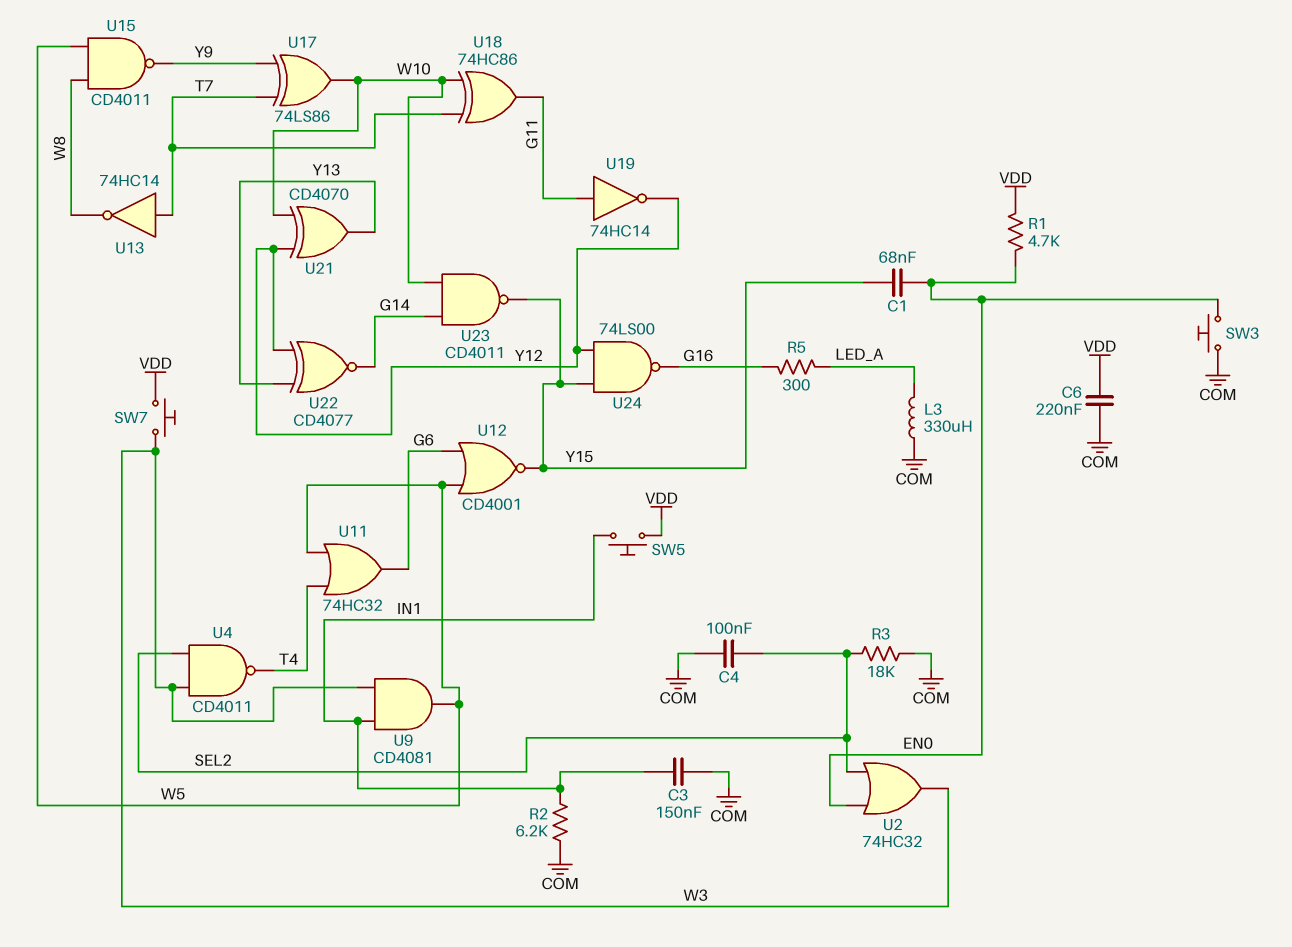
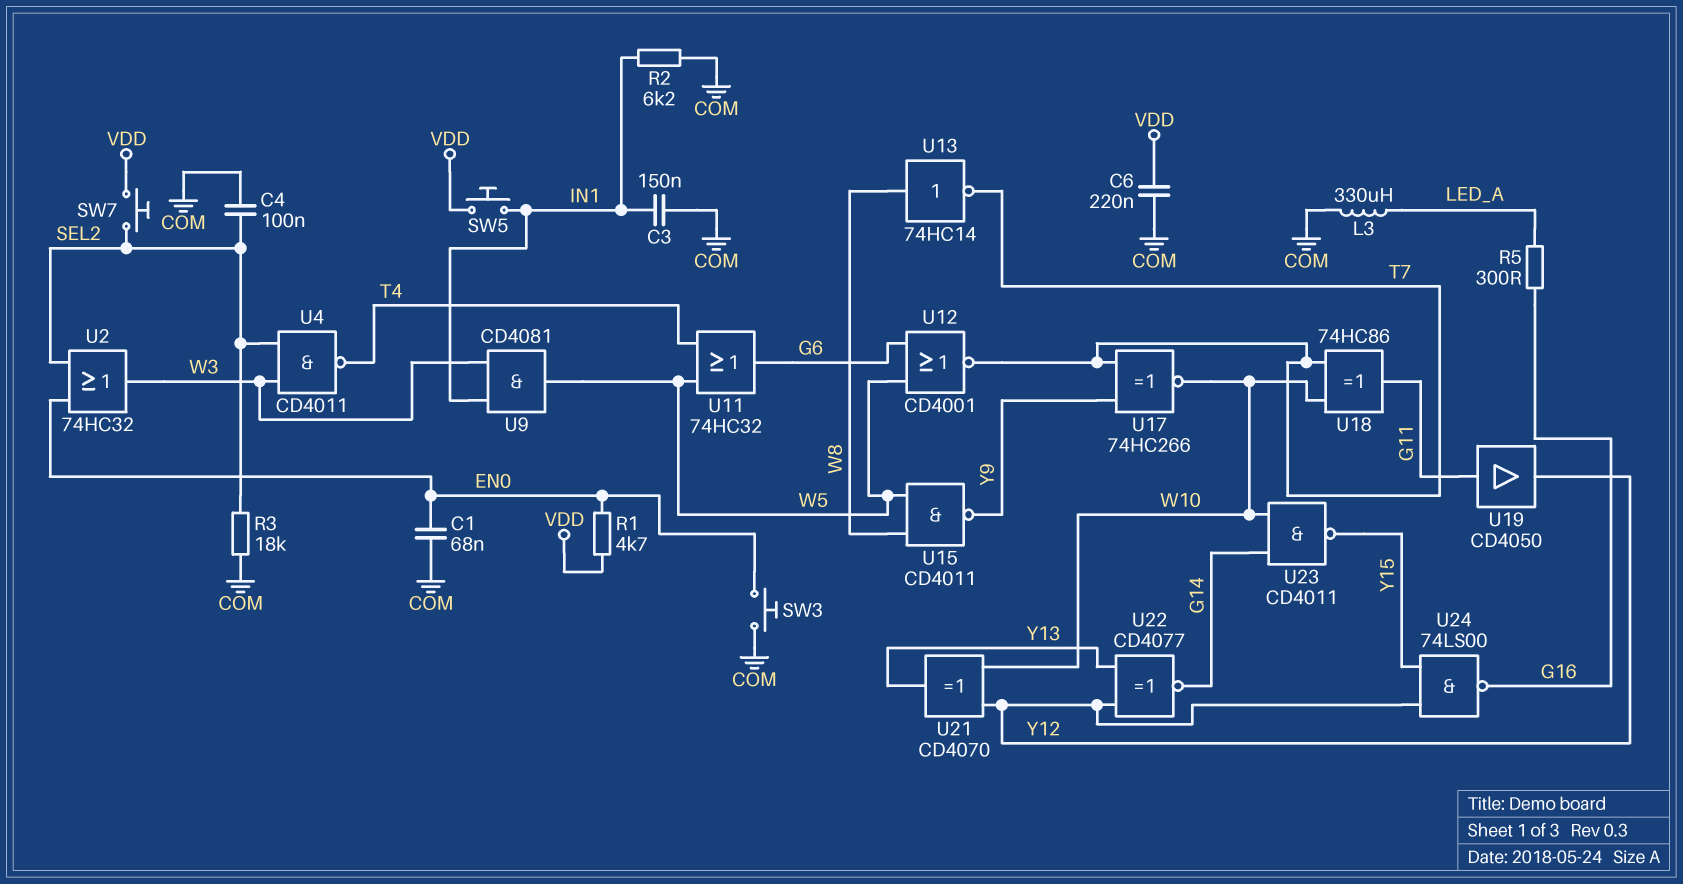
C1: 68nF (EN0, Y15) -> 68nF (COM, EN0)
SW7: button (VDD, W3) -> button (SEL2, VDD)
U12: NOR CD4001 (in G6, in W5, out Y15) -> NOR CD4001 (in G6, in W5, out T7)
U13: NOT 74HC14 (in T7, out W8) -> NOT 74HC14 (in W8, out T7)
U17: XOR 74LS86 (in T7, in Y9, out W10) -> XNOR 74HC266 (in T7, in Y9, out W10)
U19: NOT 74HC14 (in G11, out Y12) -> buffer CD4050 (in G11, out Y12)

